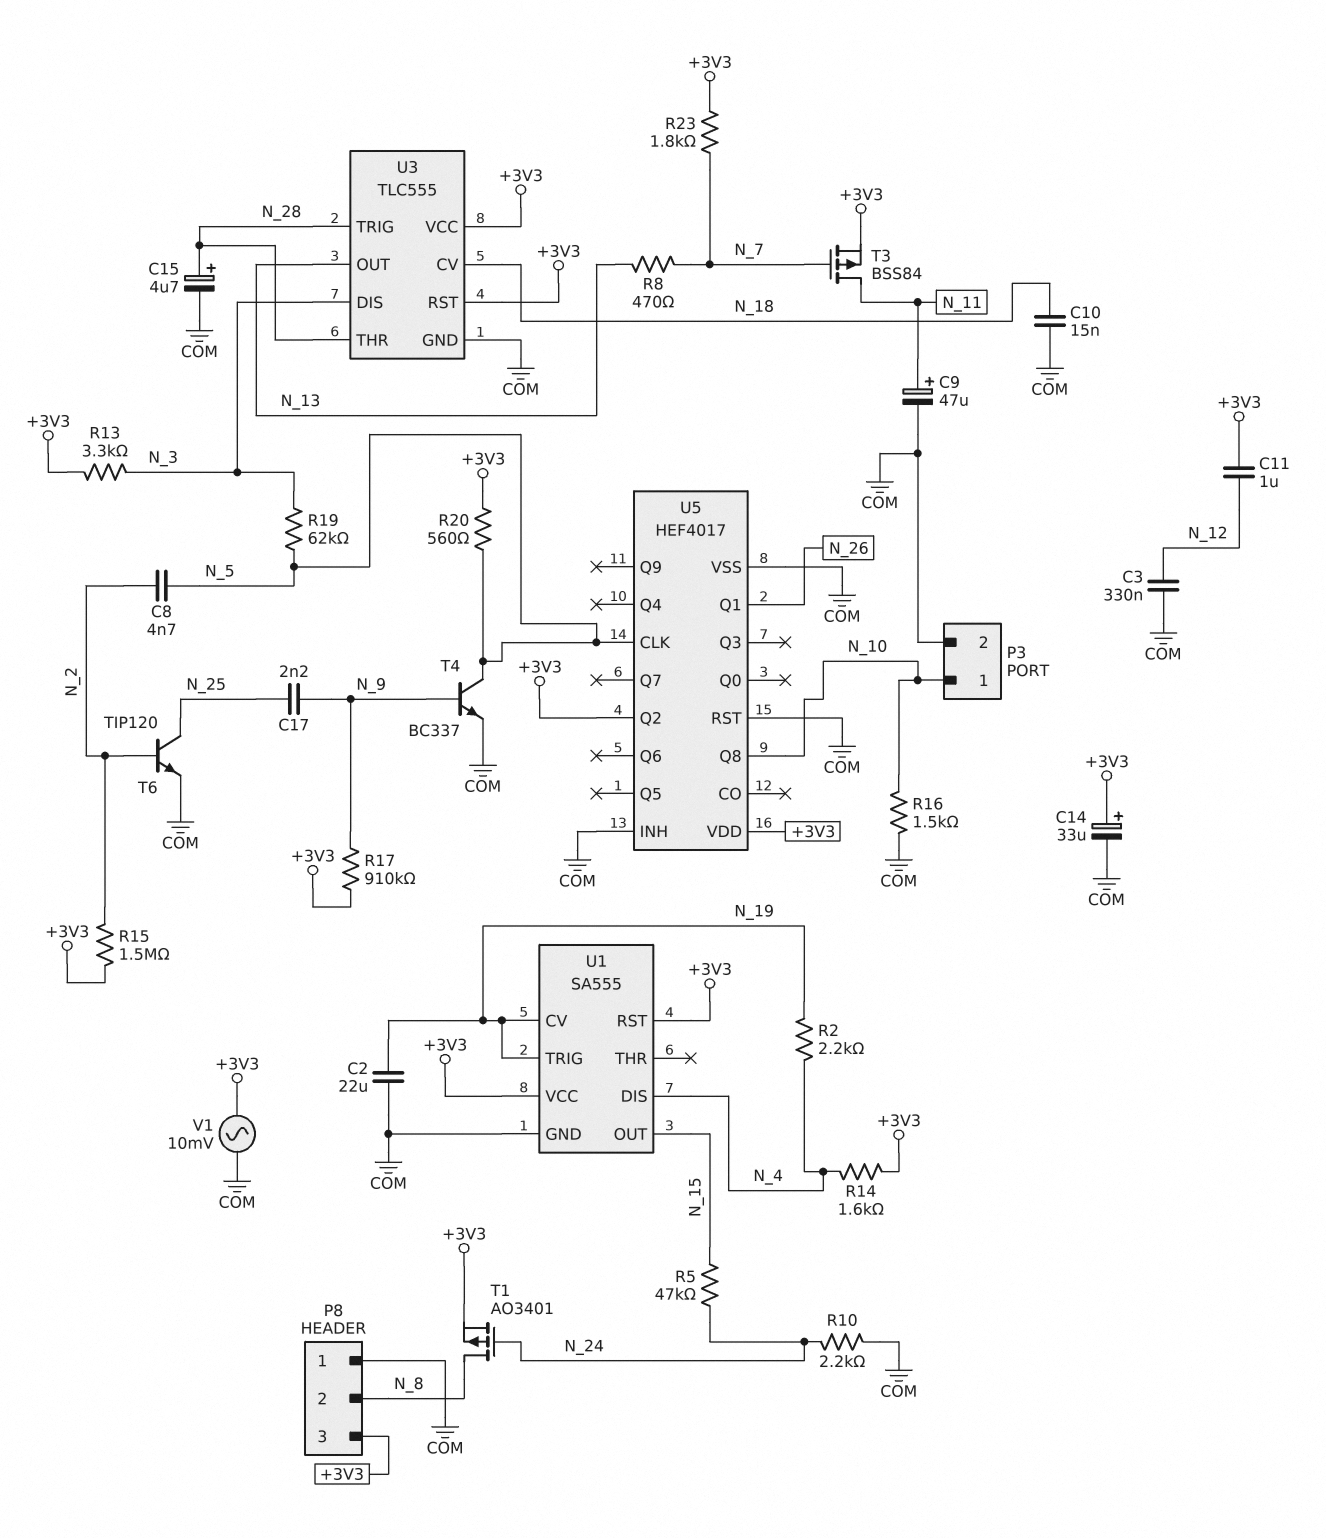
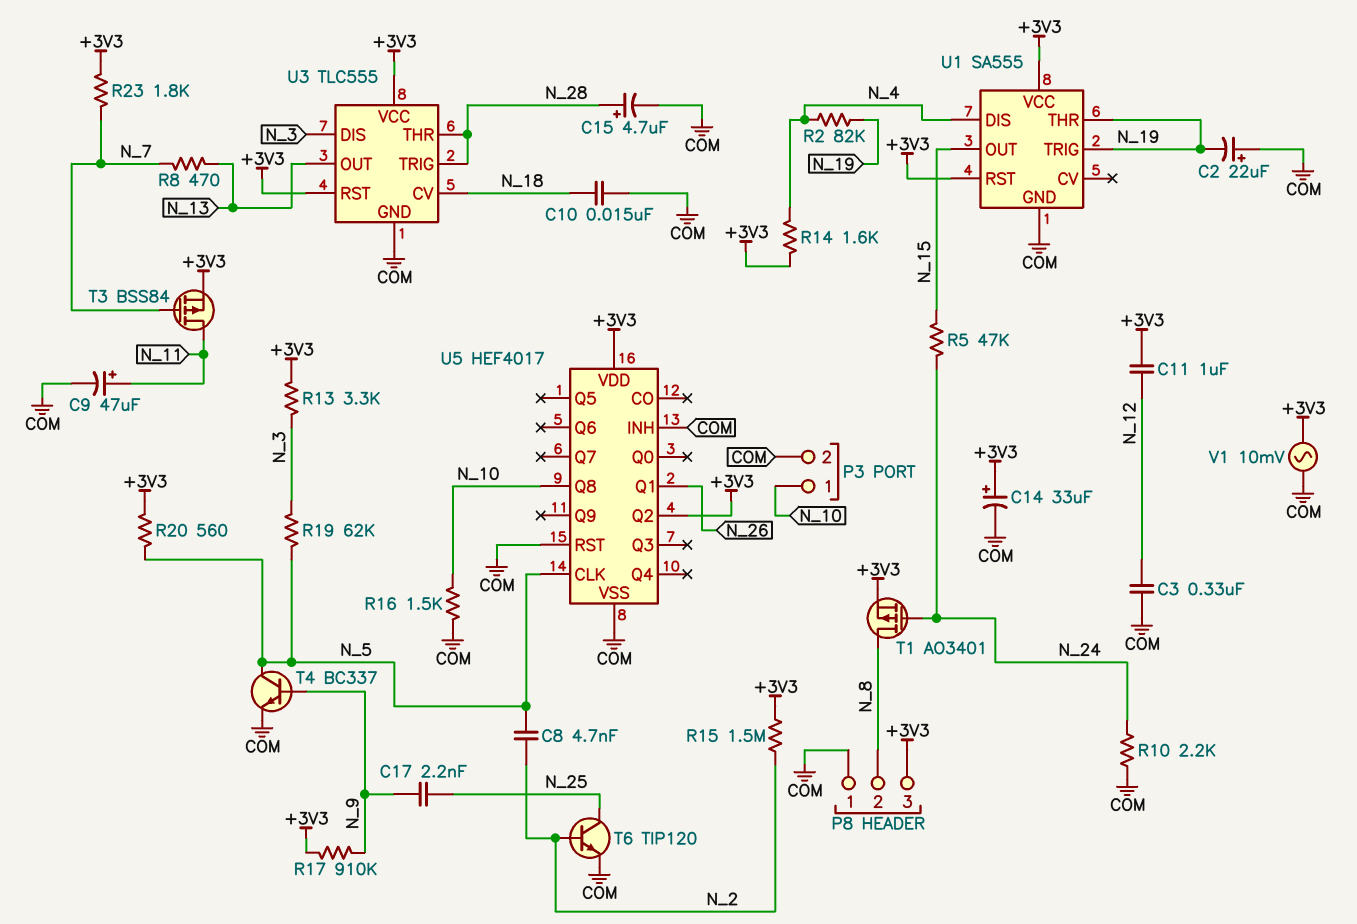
C2: 22uF (COM, N_19) -> 22uF (plus COM, minus N_19)
R2: 2.2k (N_4, N_19) -> 82k (N_4, N_19)
U1 pin CV: N_19 -> none
U1 pin THR: none -> N_19

